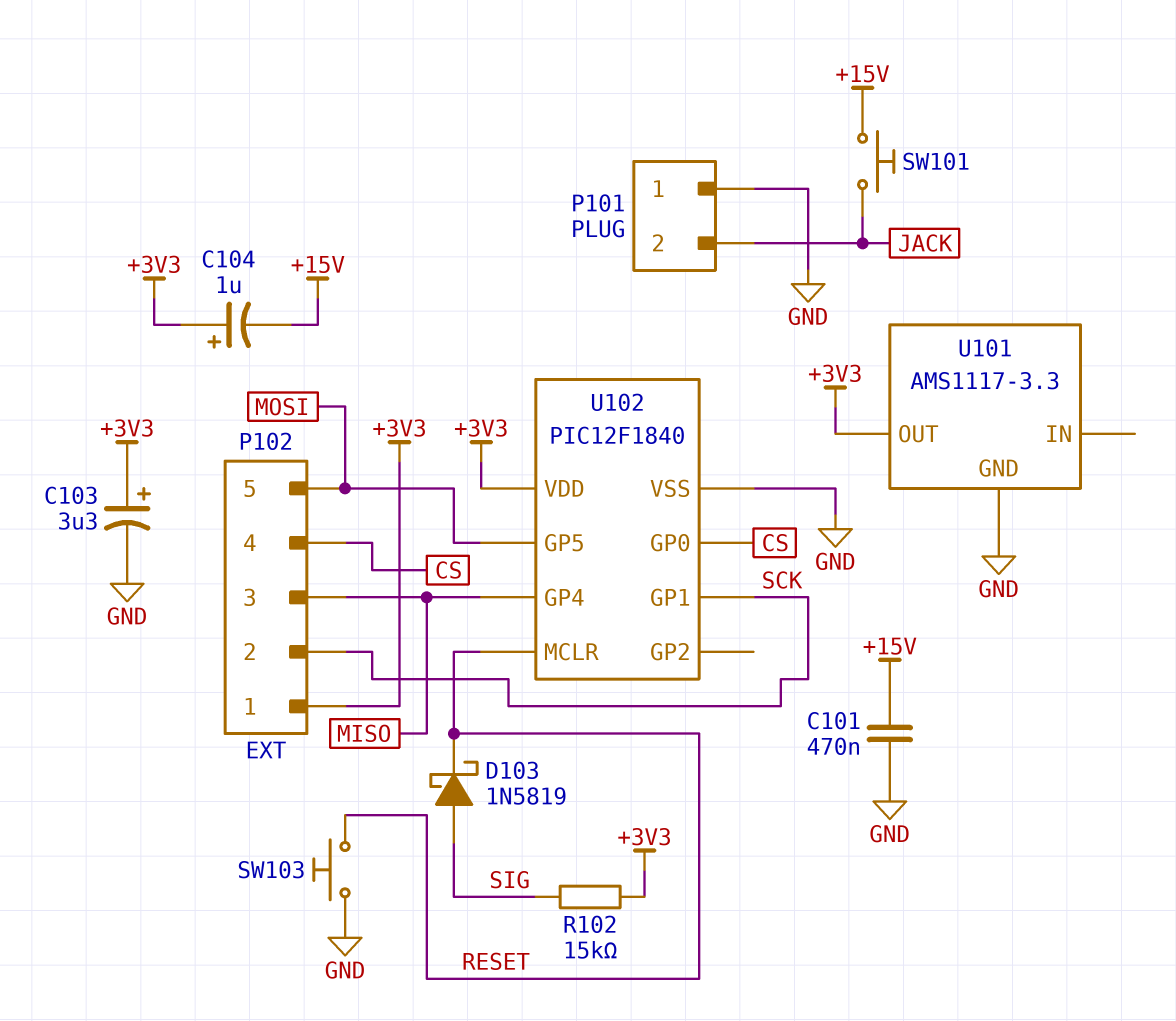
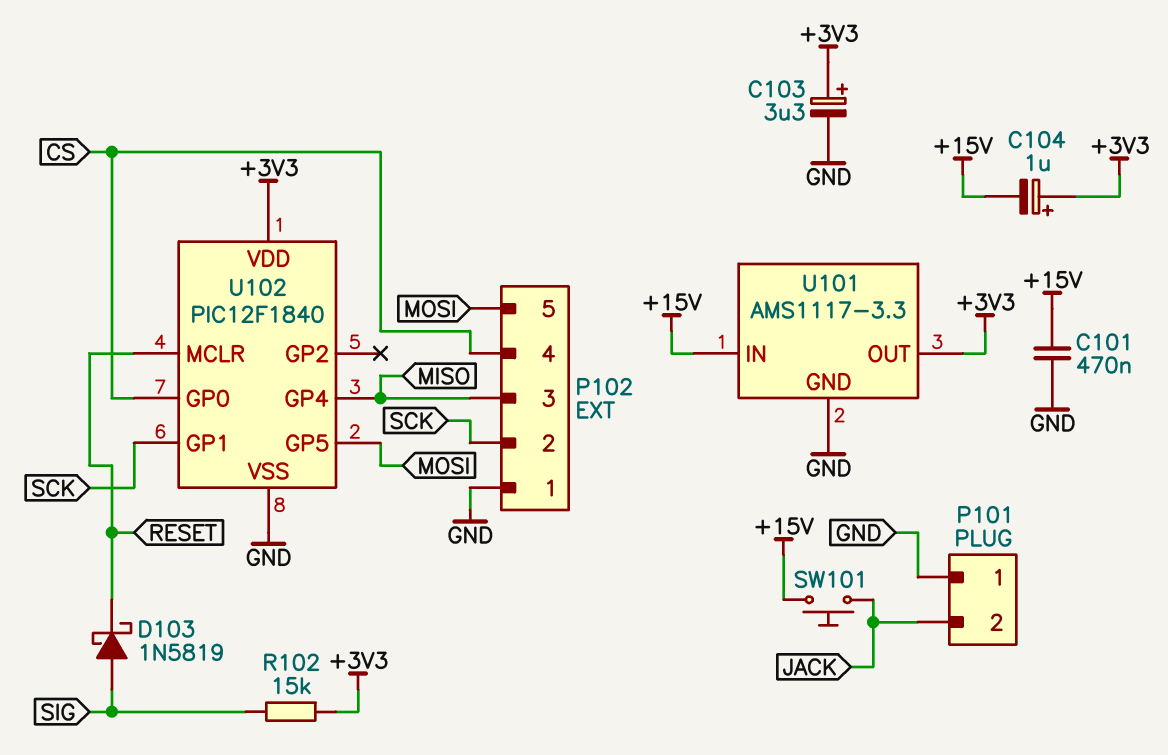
P102 pin 1: +3V3 -> GND
SW103: button (GND, RESET) -> none
U101 pin IN: none -> +15V

